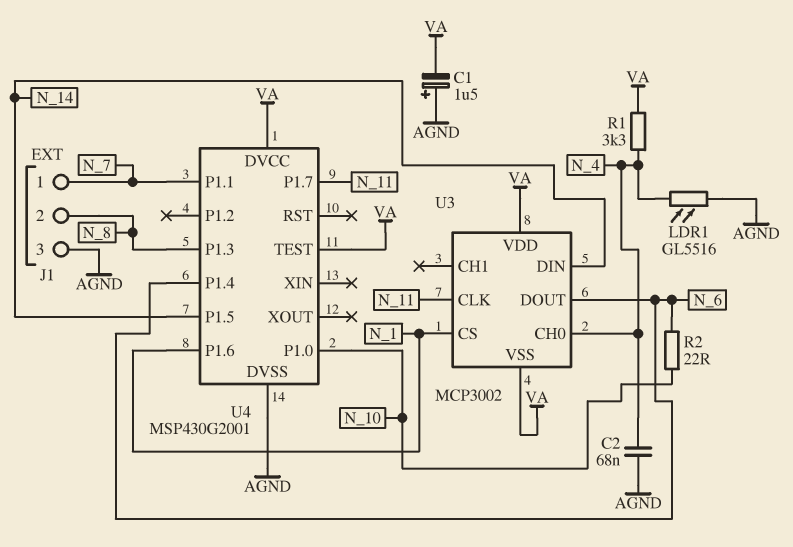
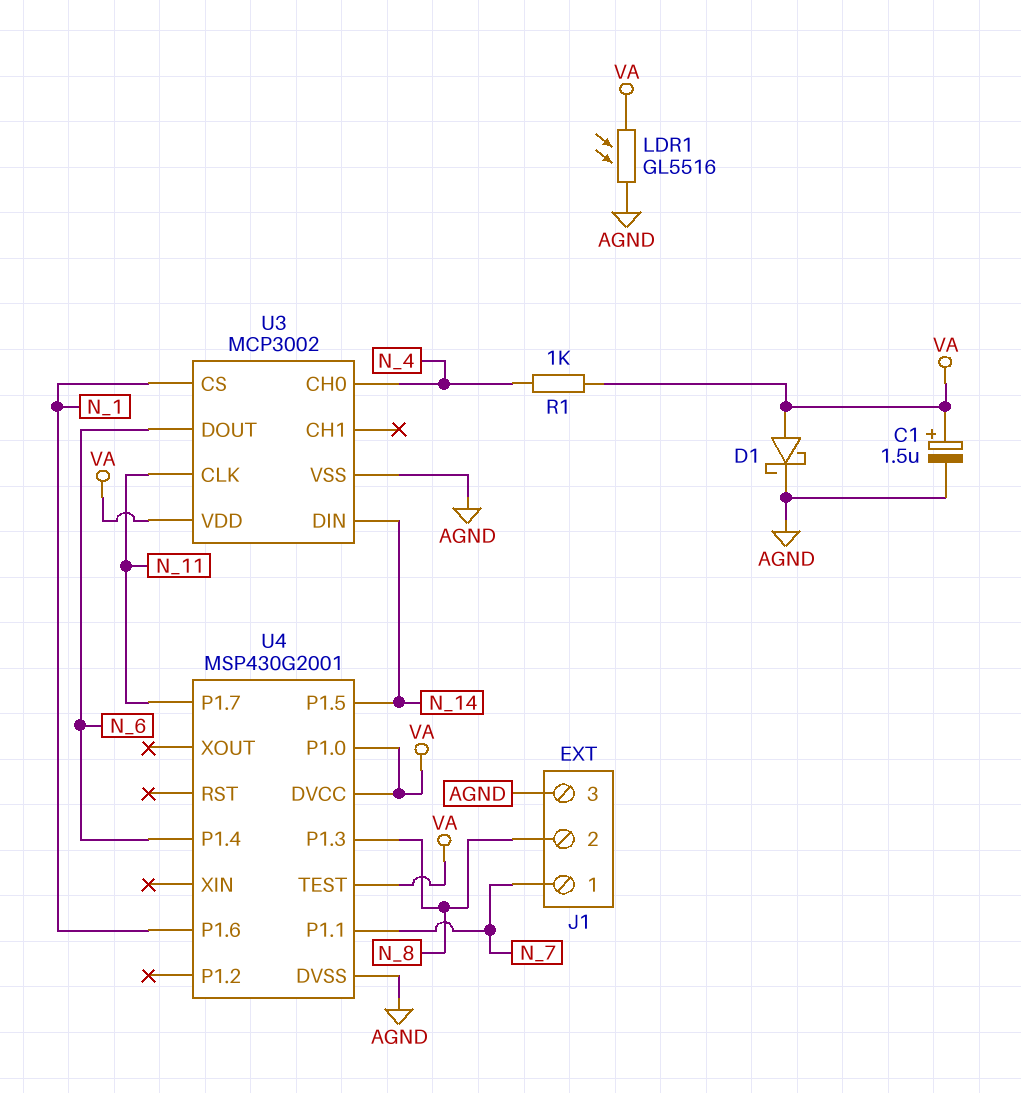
C1: 1.5uF (plus AGND, minus VA) -> 1.5uF (plus VA, minus AGND)
C2: 68nF (AGND, N_4) -> none
D1: none -> schottky (A VA, K AGND)
LDR1: GL5516 (AGND, N_4) -> GL5516 (AGND, VA)
R1: 3.3k (N_4, VA) -> 1k (N_4, VA)
R2: 22 (N_6, N_10) -> none
U3 pin VSS: VA -> AGND
U4 pin P1.0: N_10 -> VA

